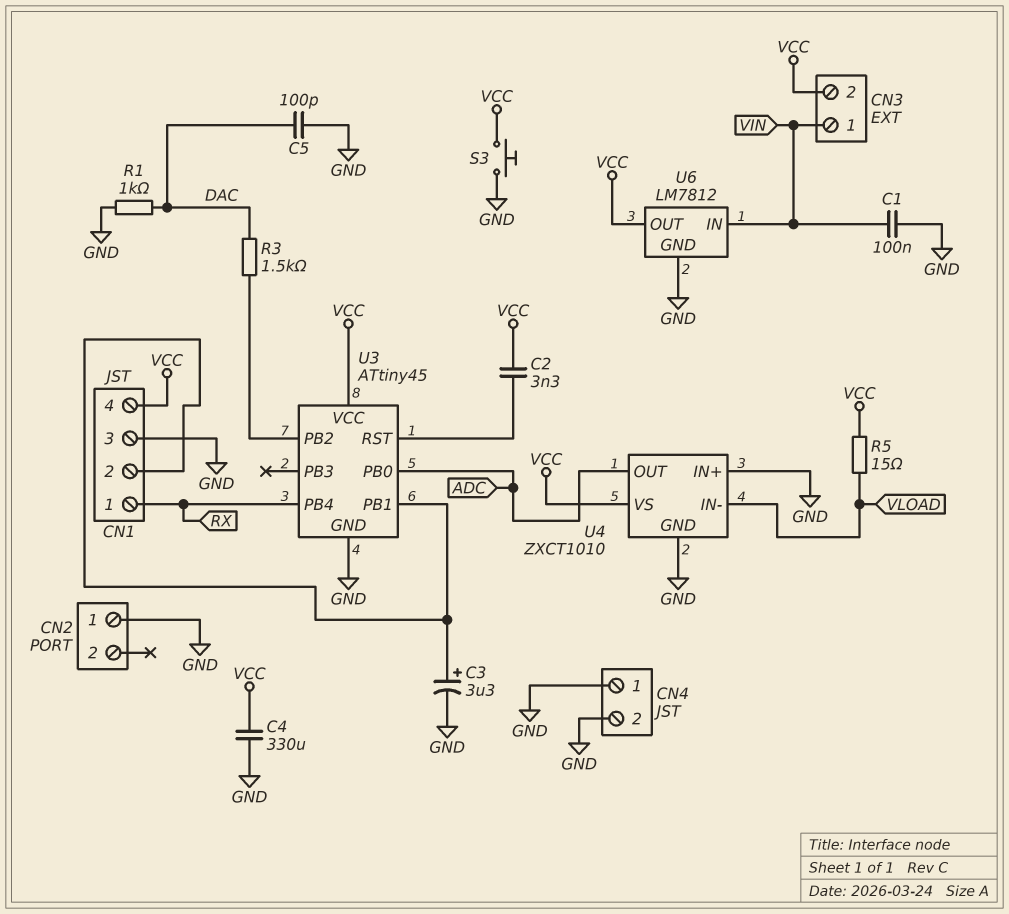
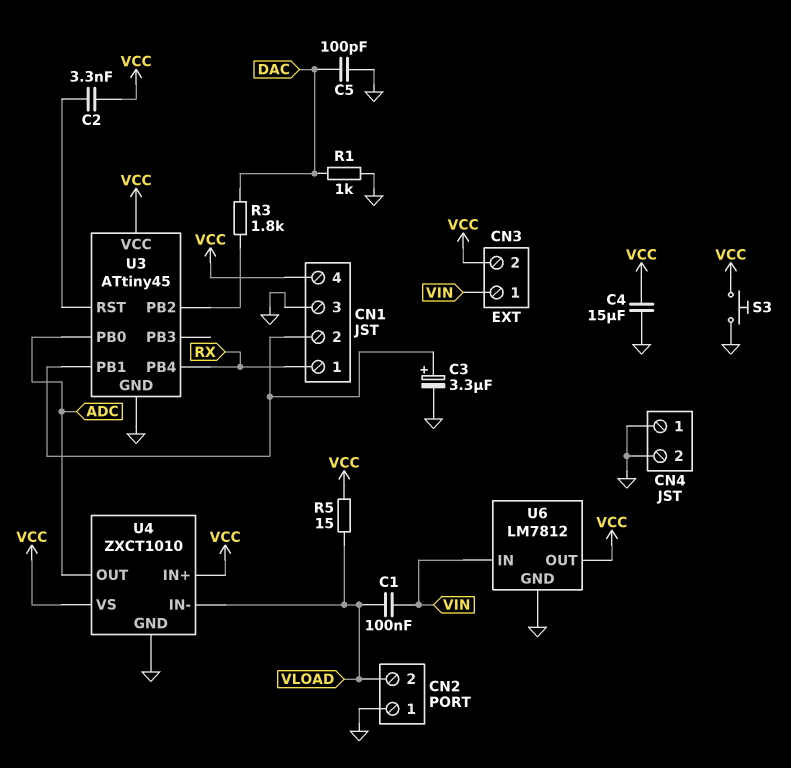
C1: 100nF (GND, VIN) -> 100nF (VIN, VLOAD)
C4: 330uF (GND, VCC) -> 15uF (GND, VCC)
CN2 pin 2: none -> VLOAD
R3: 1.5k (DAC, U3/PB2) -> 1.8k (DAC, U3/PB2)
U4 pin IN+: GND -> VCC

